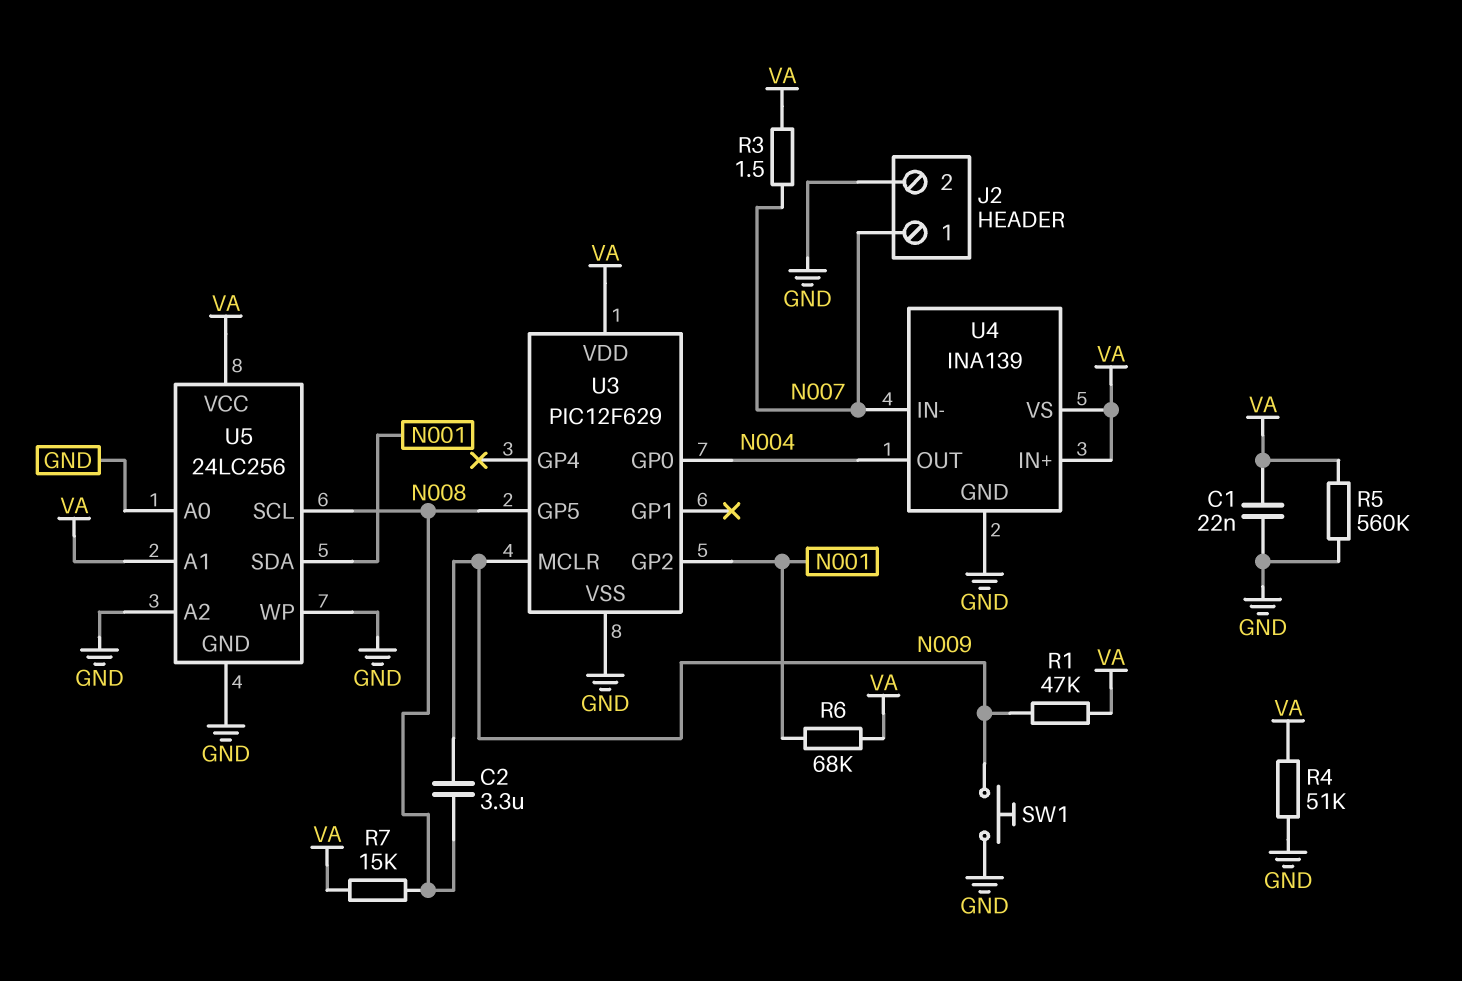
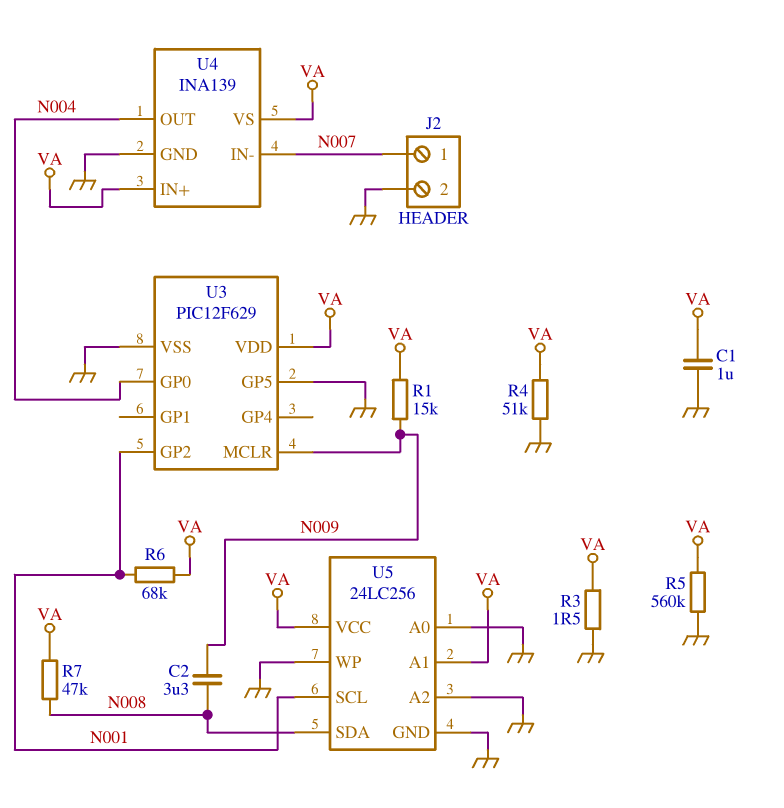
C1: 22nF (GND, VA) -> 1uF (GND, VA)
R1: 47k (N009, VA) -> 15k (N009, VA)
R3: 1.5 (N007, VA) -> 1.5 (GND, VA)
R7: 15k (N008, VA) -> 47k (N008, VA)
SW1: button (GND, N009) -> none
U3 pin GP5: N008 -> GND
U5 pin SCL: N008 -> N001
U5 pin SDA: N001 -> N008

